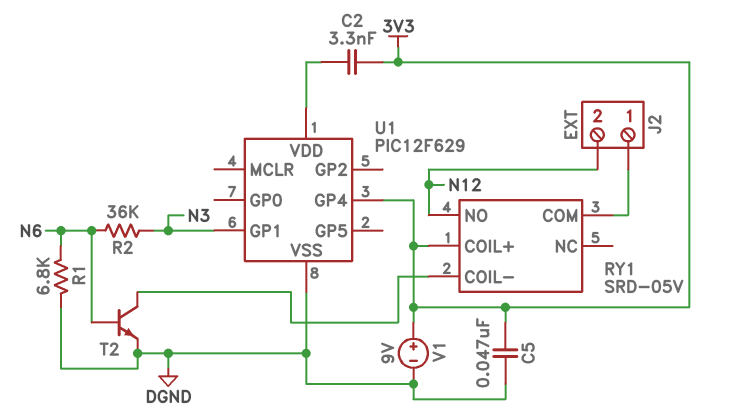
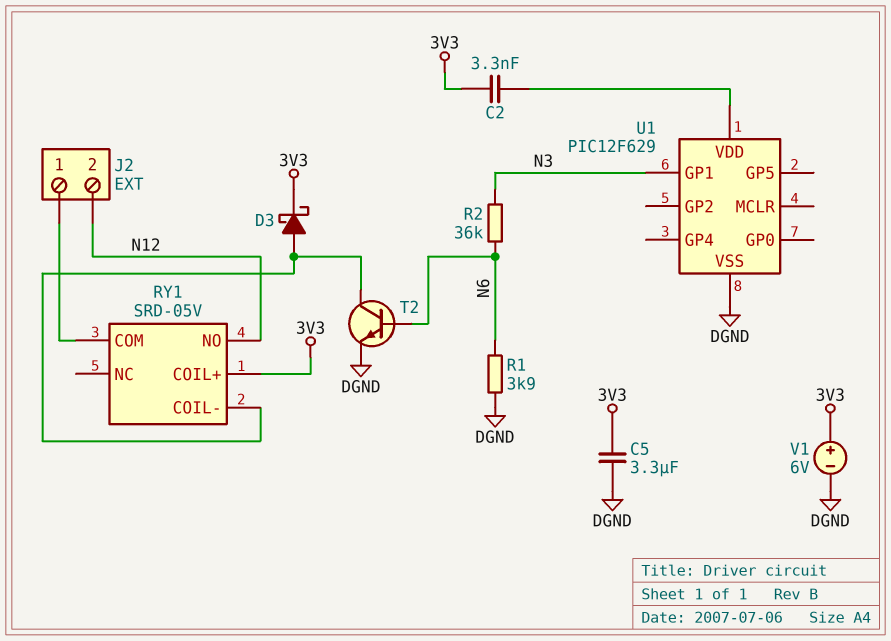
C5: 47nF (3V3, DGND) -> 3.3uF (3V3, DGND)
D3: none -> schottky (A RY1/COIL-, K 3V3)
R1: 6.8k (DGND, N6) -> 3.9k (DGND, N6)
U1 pin GP4: 3V3 -> none
V1: 9V (plus 3V3, minus DGND) -> 6V (plus 3V3, minus DGND)

